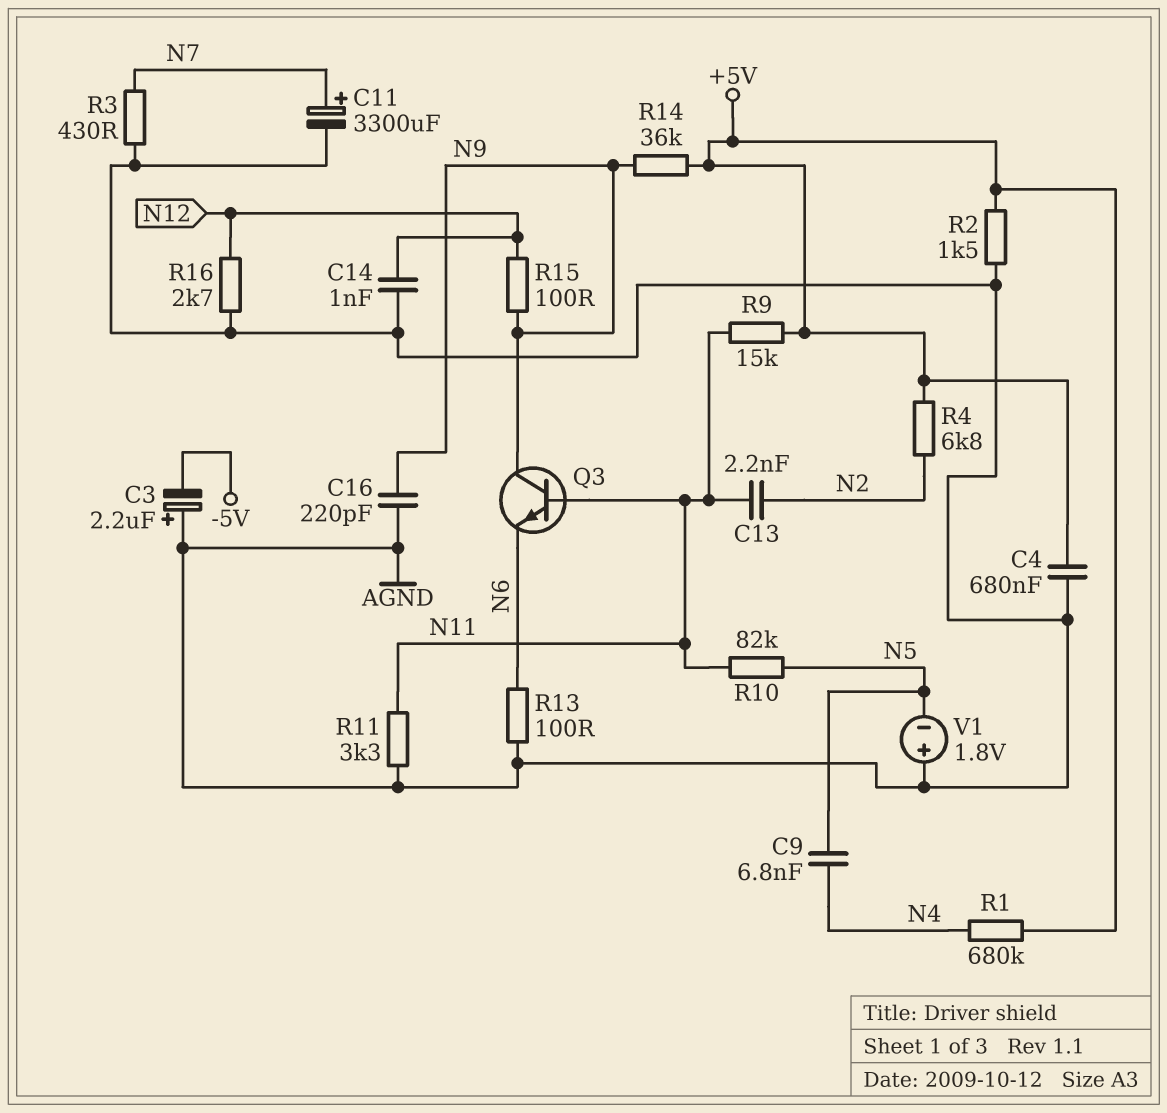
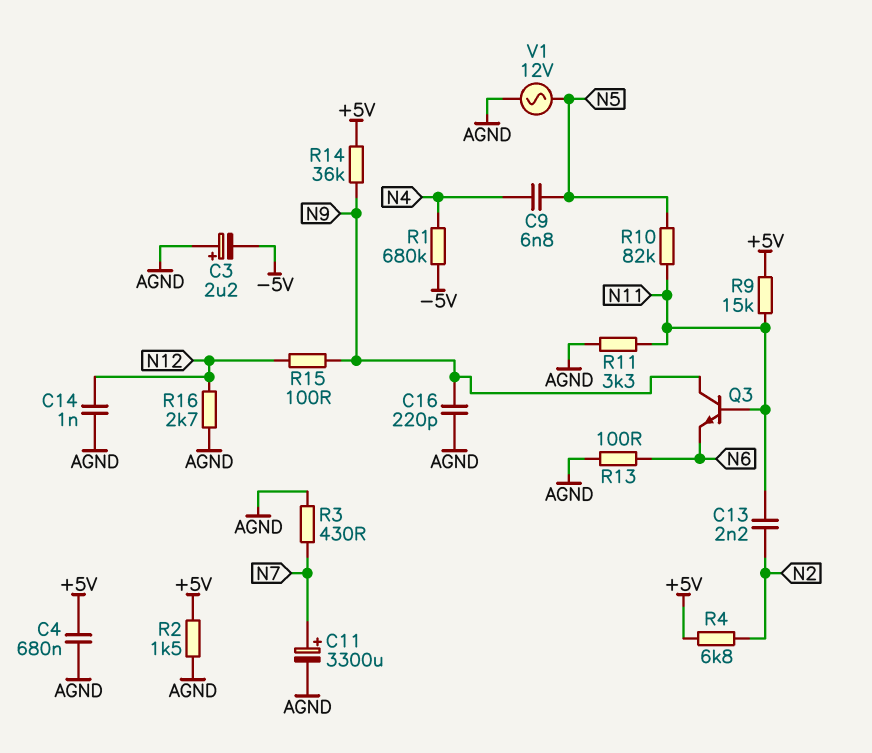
R1: 680k (+5V, N4) -> 680k (-5V, N4)
V1: 1.8V (plus AGND, minus N5) -> AC 12V (AGND, N5)

